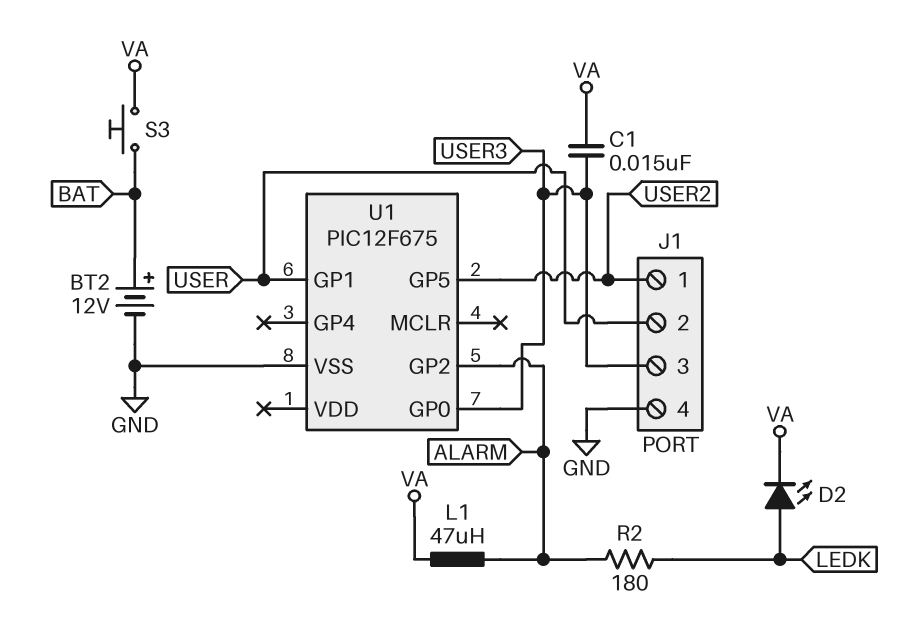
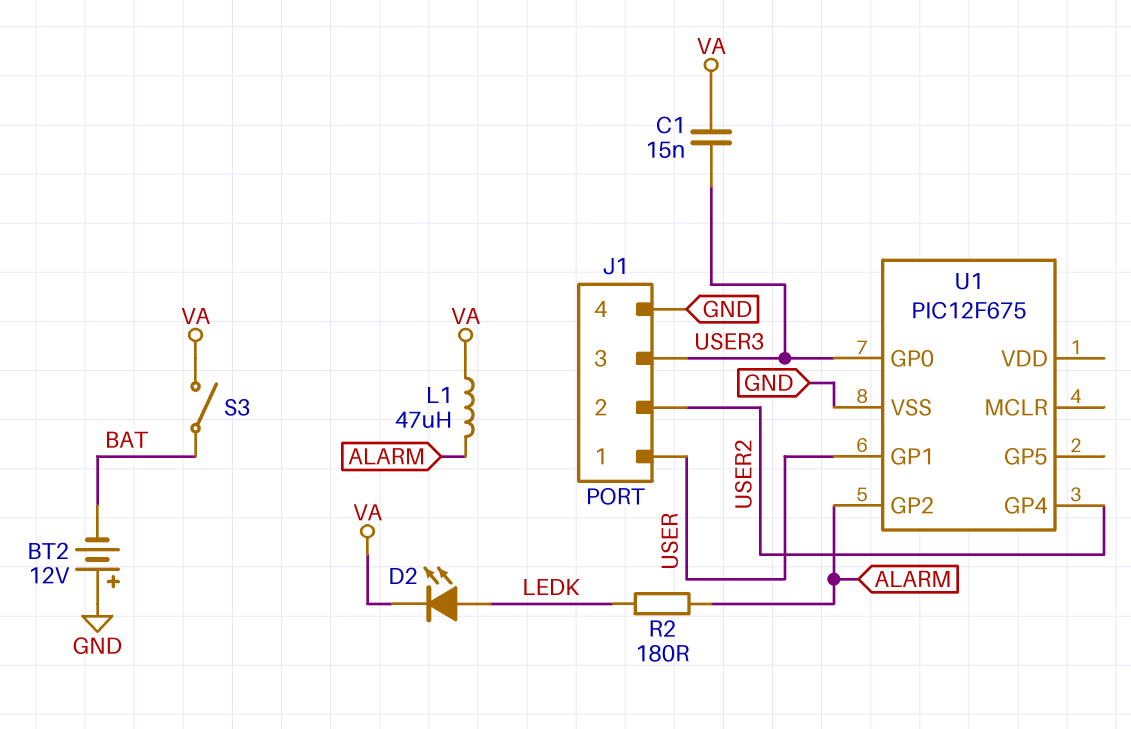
BT2: 12V (plus BAT, minus GND) -> 12V (plus GND, minus BAT)
J1 pin 1: USER2 -> USER
J1 pin 2: USER -> USER2
S3: button (BAT, VA) -> switch (BAT, VA)
U1 pin GP4: none -> USER2
U1 pin GP5: USER2 -> none

